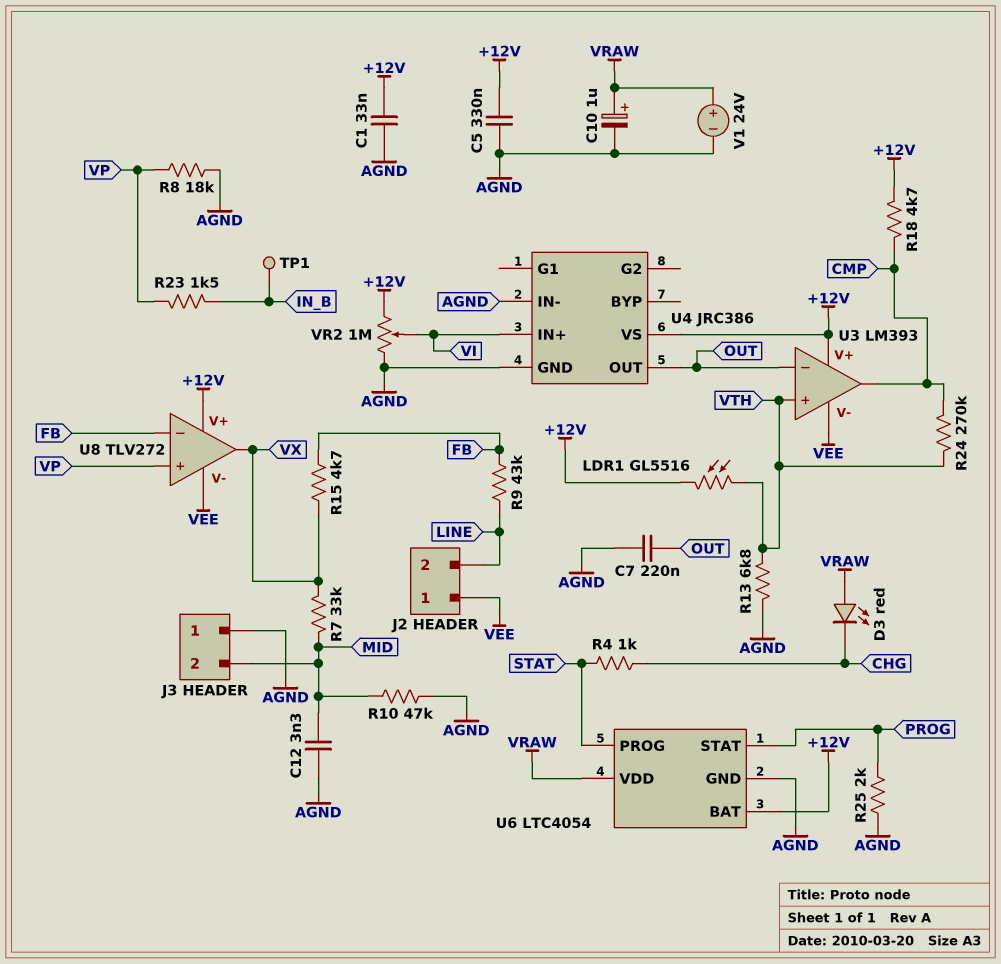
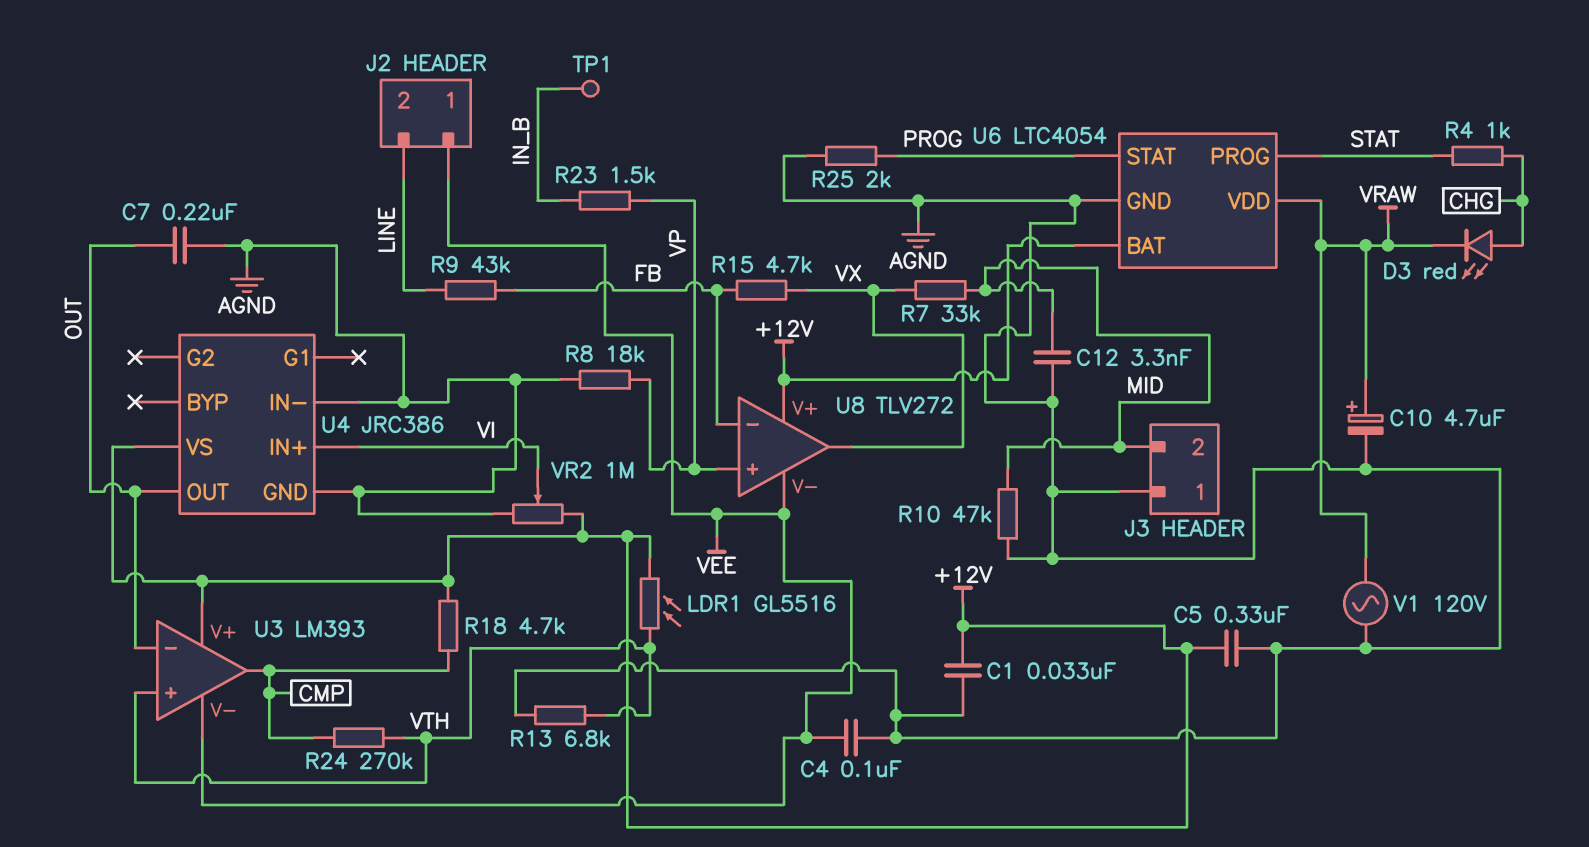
C4: none -> 100nF (AGND, VEE)
C10: 1uF (plus VRAW, minus AGND) -> 4.7uF (plus VRAW, minus AGND)
D3: LED red (A VRAW, K CHG) -> LED red (A CHG, K VRAW)
V1: 24V (plus VRAW, minus AGND) -> AC 120V (AGND, VRAW)

